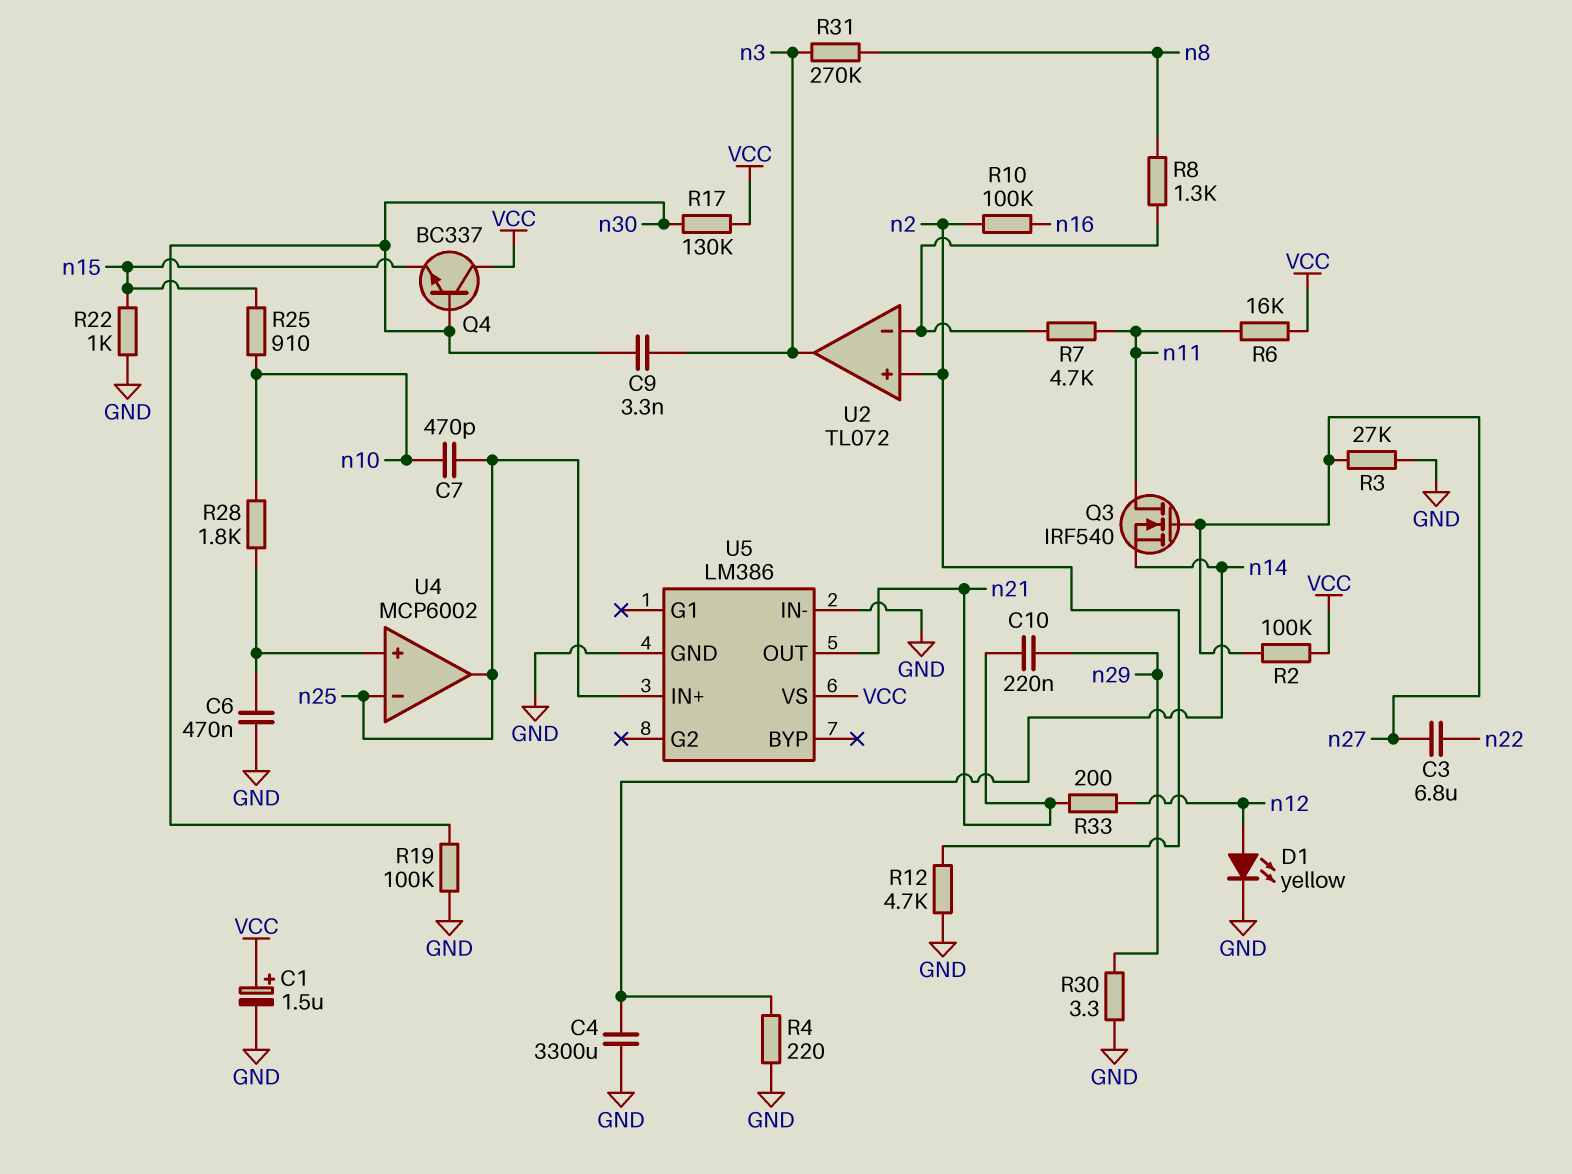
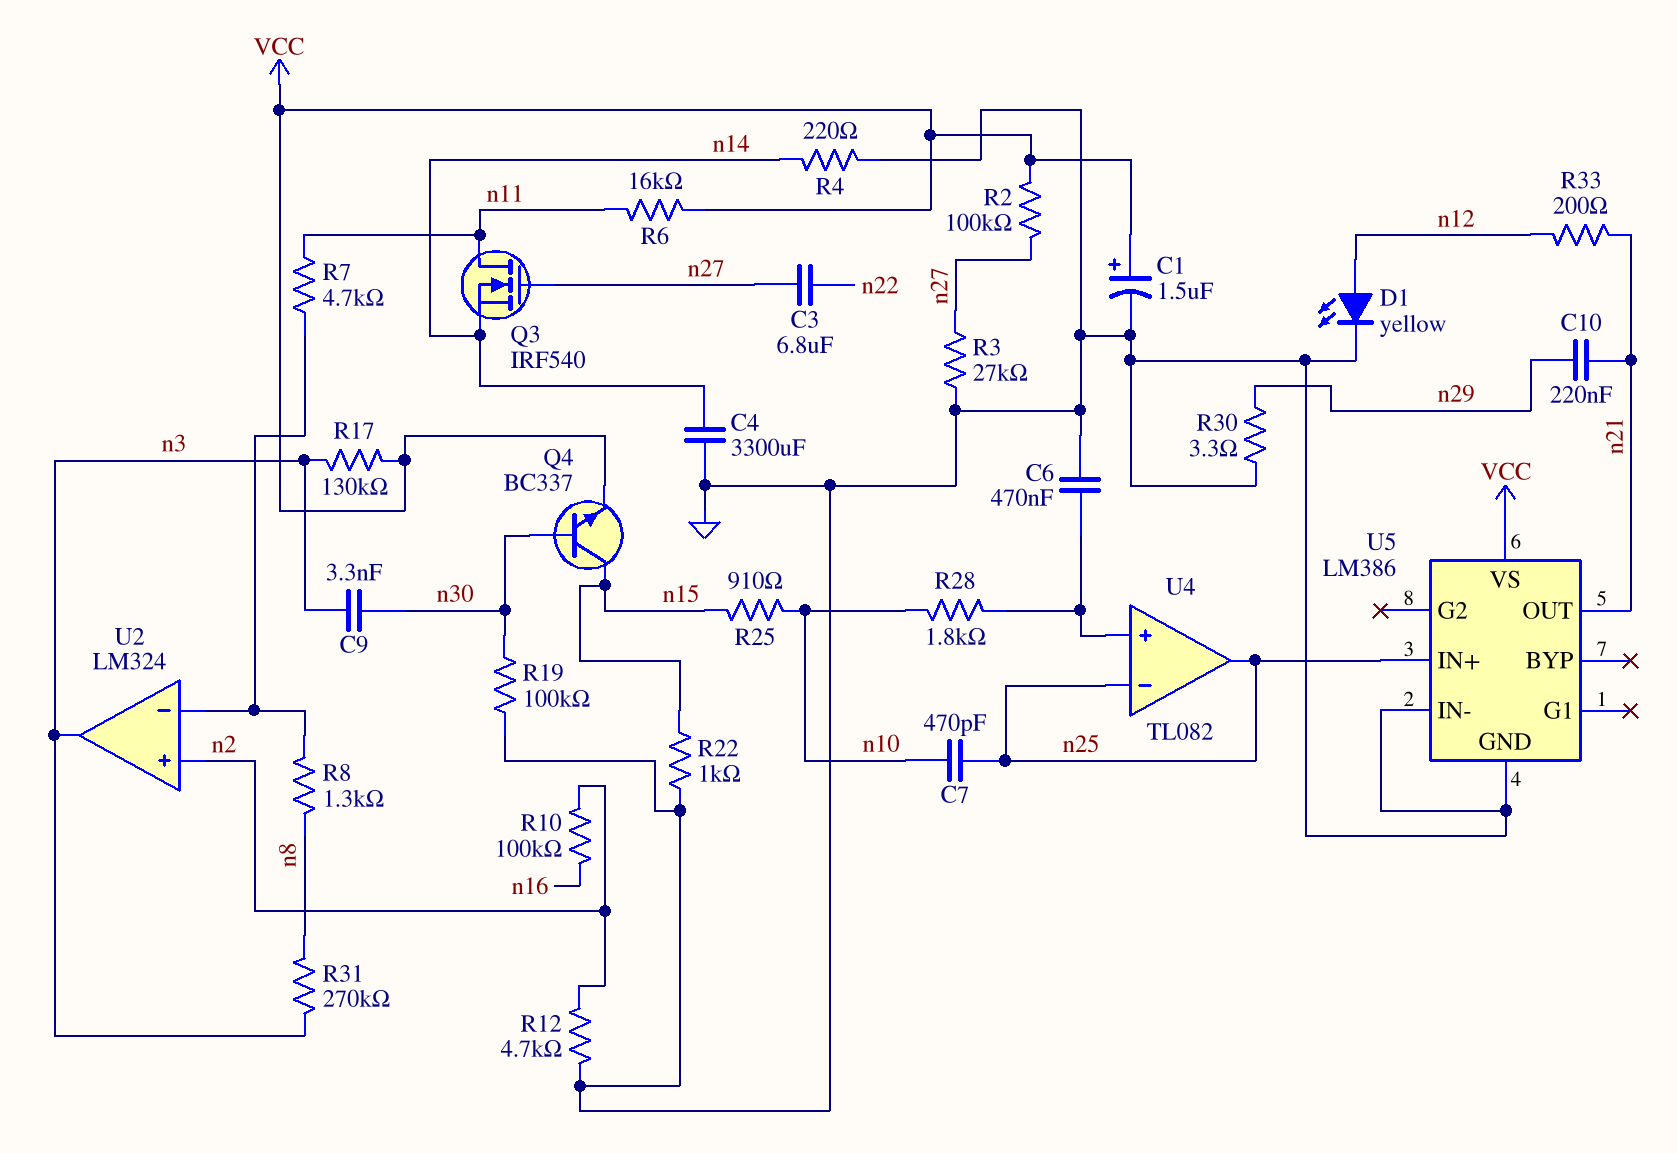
Q4: NPN BC337 (B n30, C VCC, E n15) -> NPN BC337 (B n30, C n15, E VCC)
R17: 130k (VCC, n30) -> 130k (VCC, n3)
U2: TL072 -> LM324
U4: MCP6002 -> TL082

